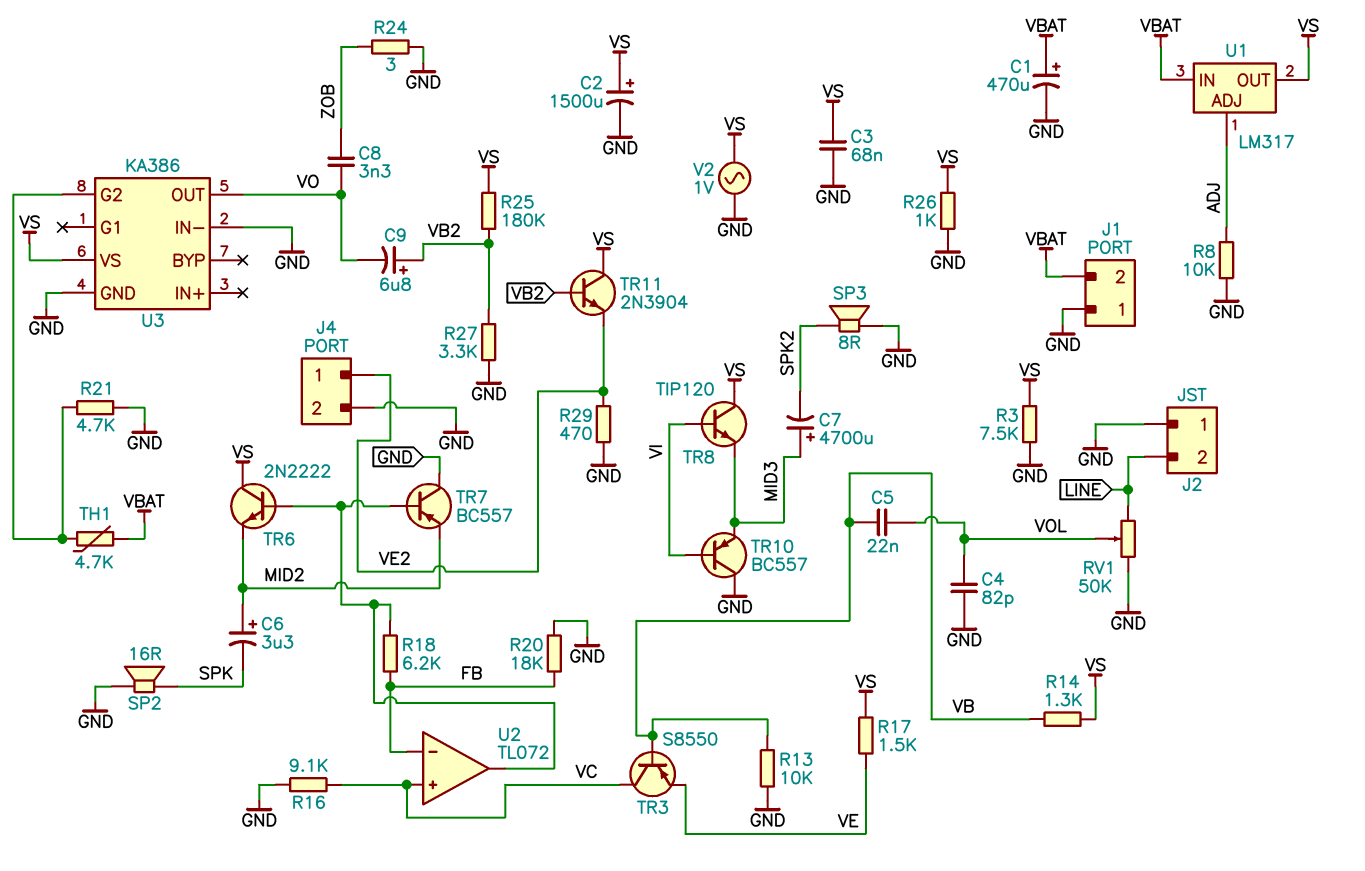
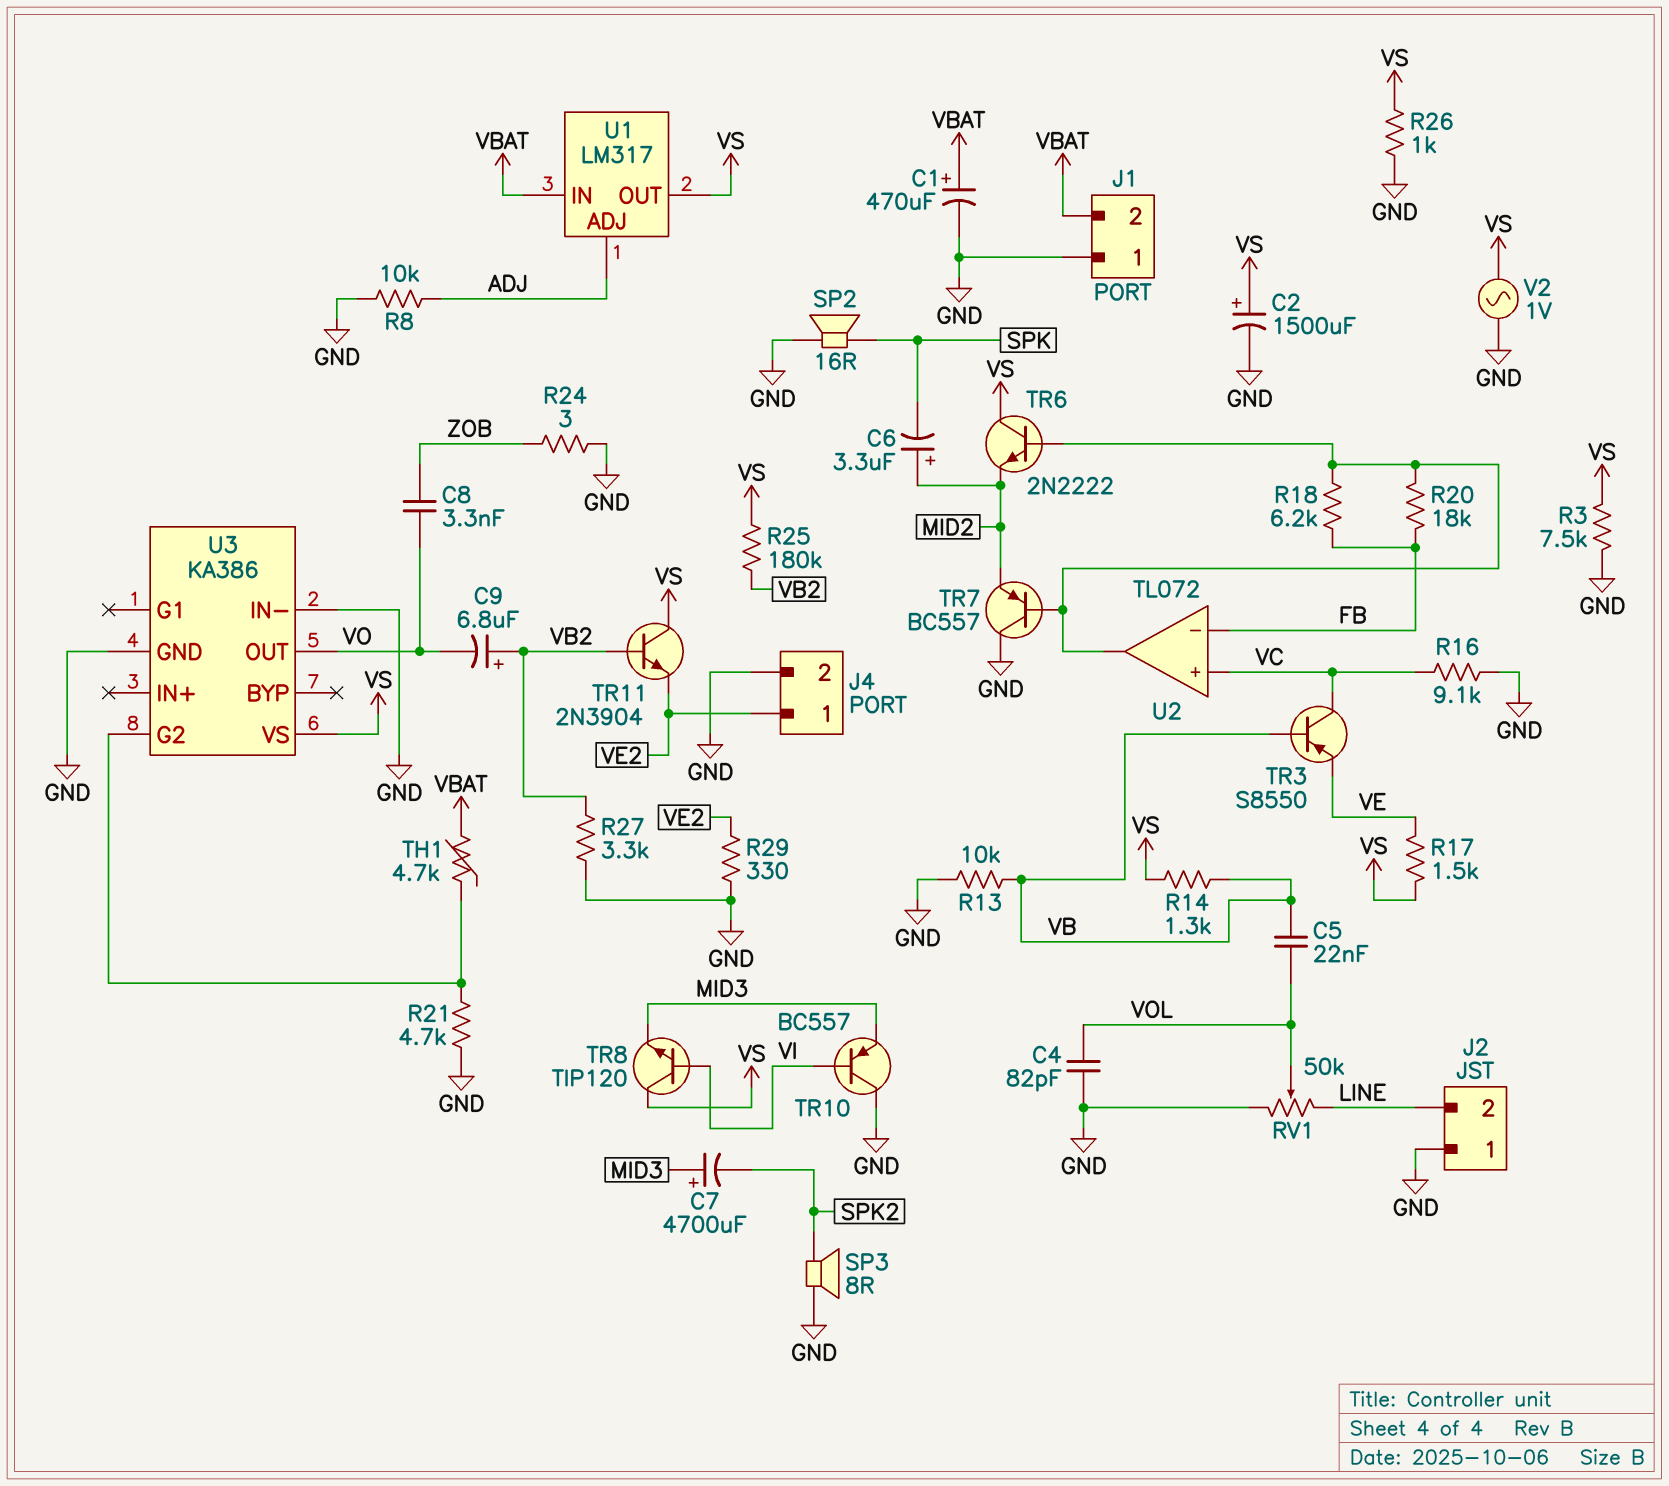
C3: 68nF (GND, VS) -> none
R20: 18k (FB, GND) -> 18k (FB, U2/out)
R29: 470 (GND, VE2) -> 330 (GND, VE2)

